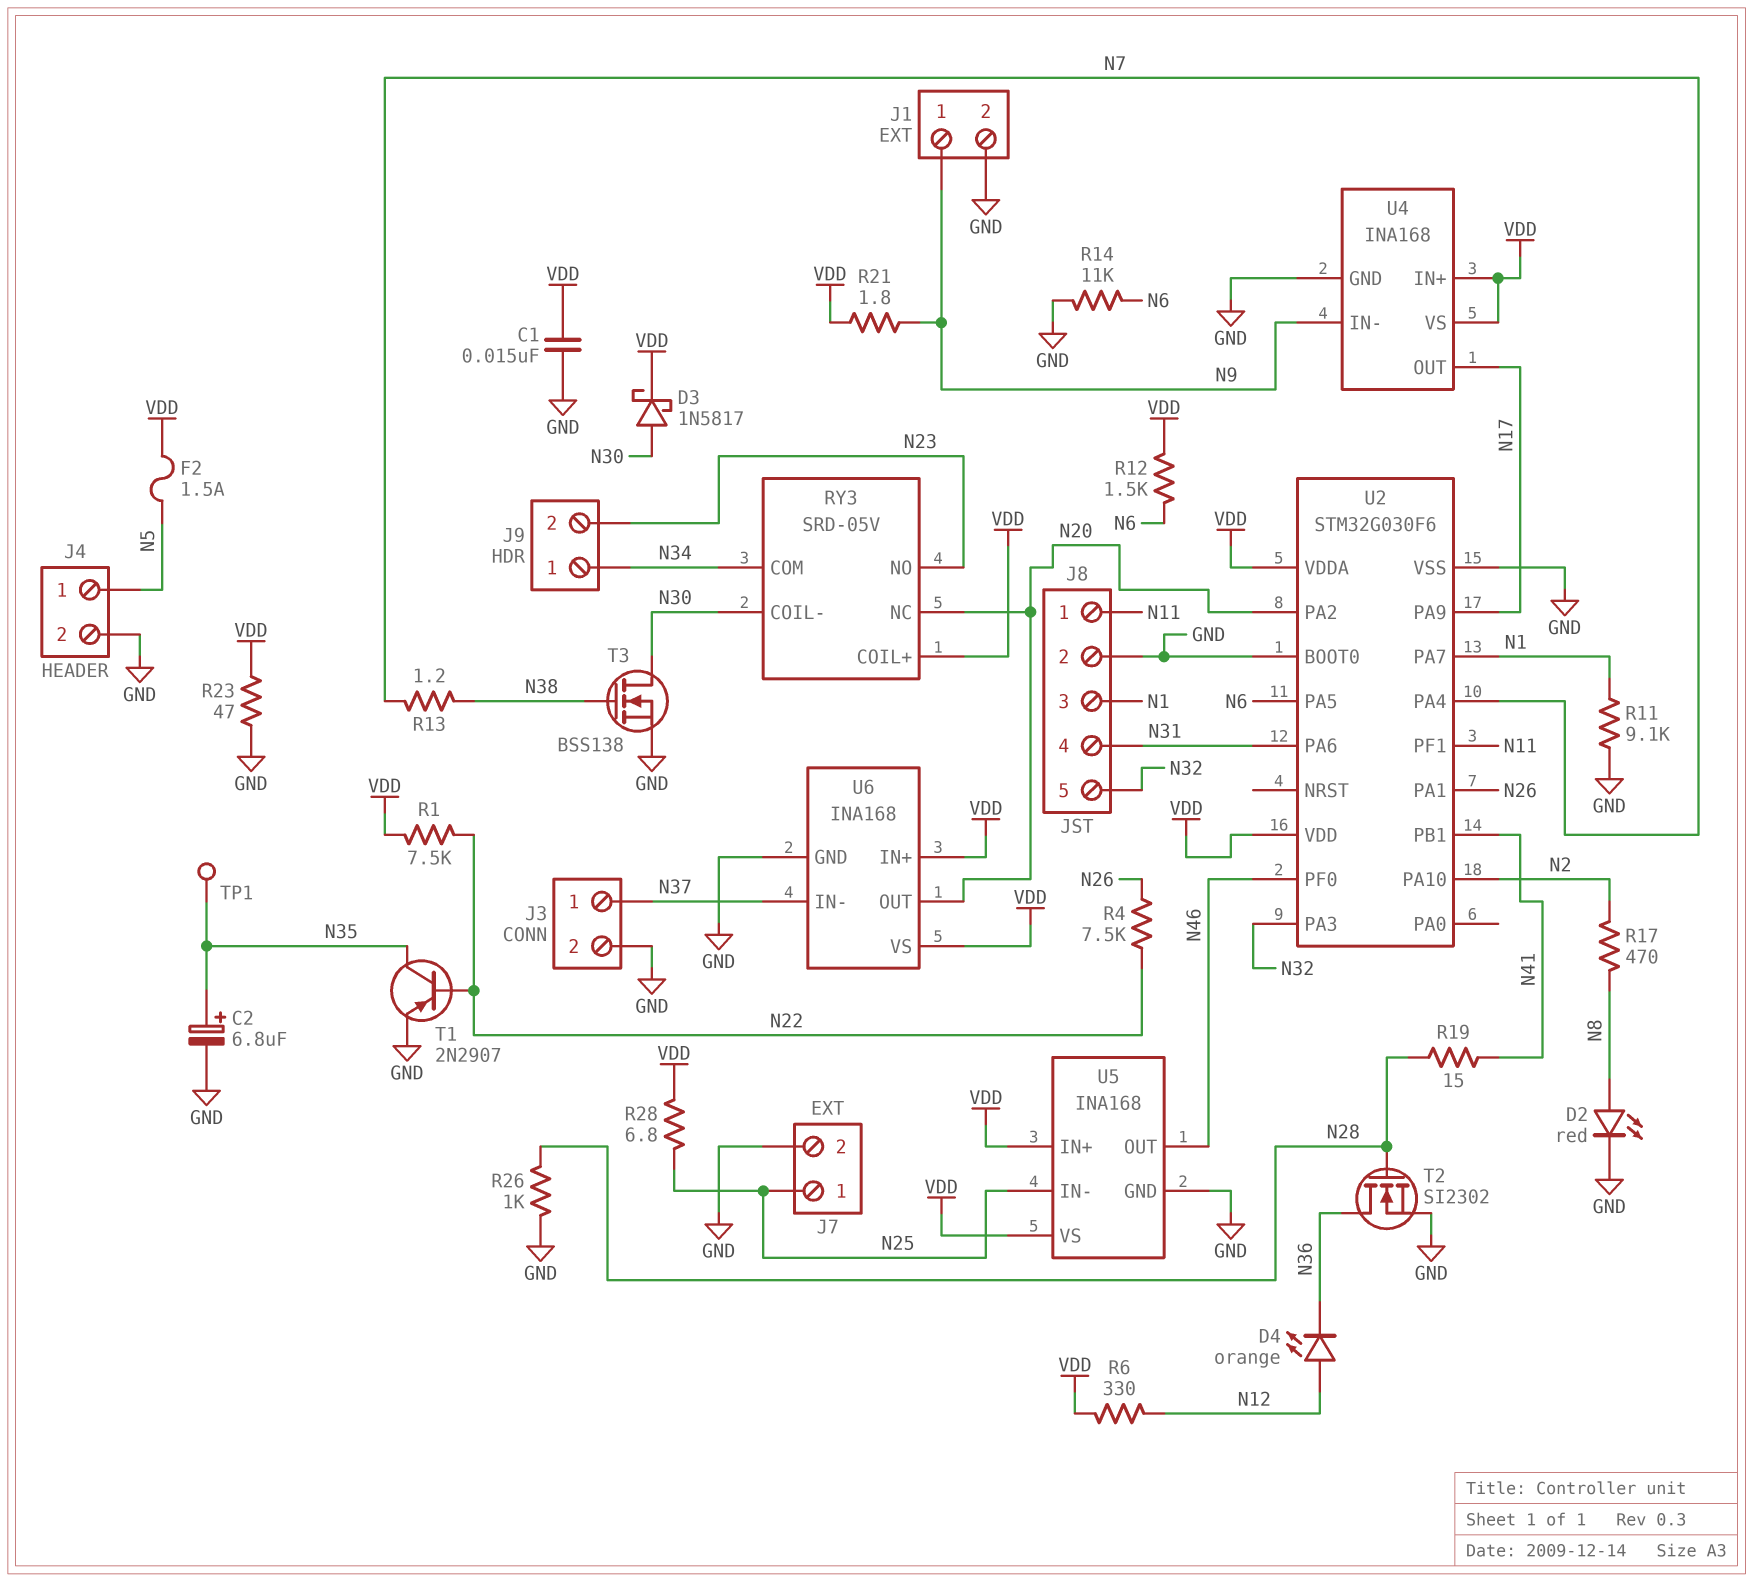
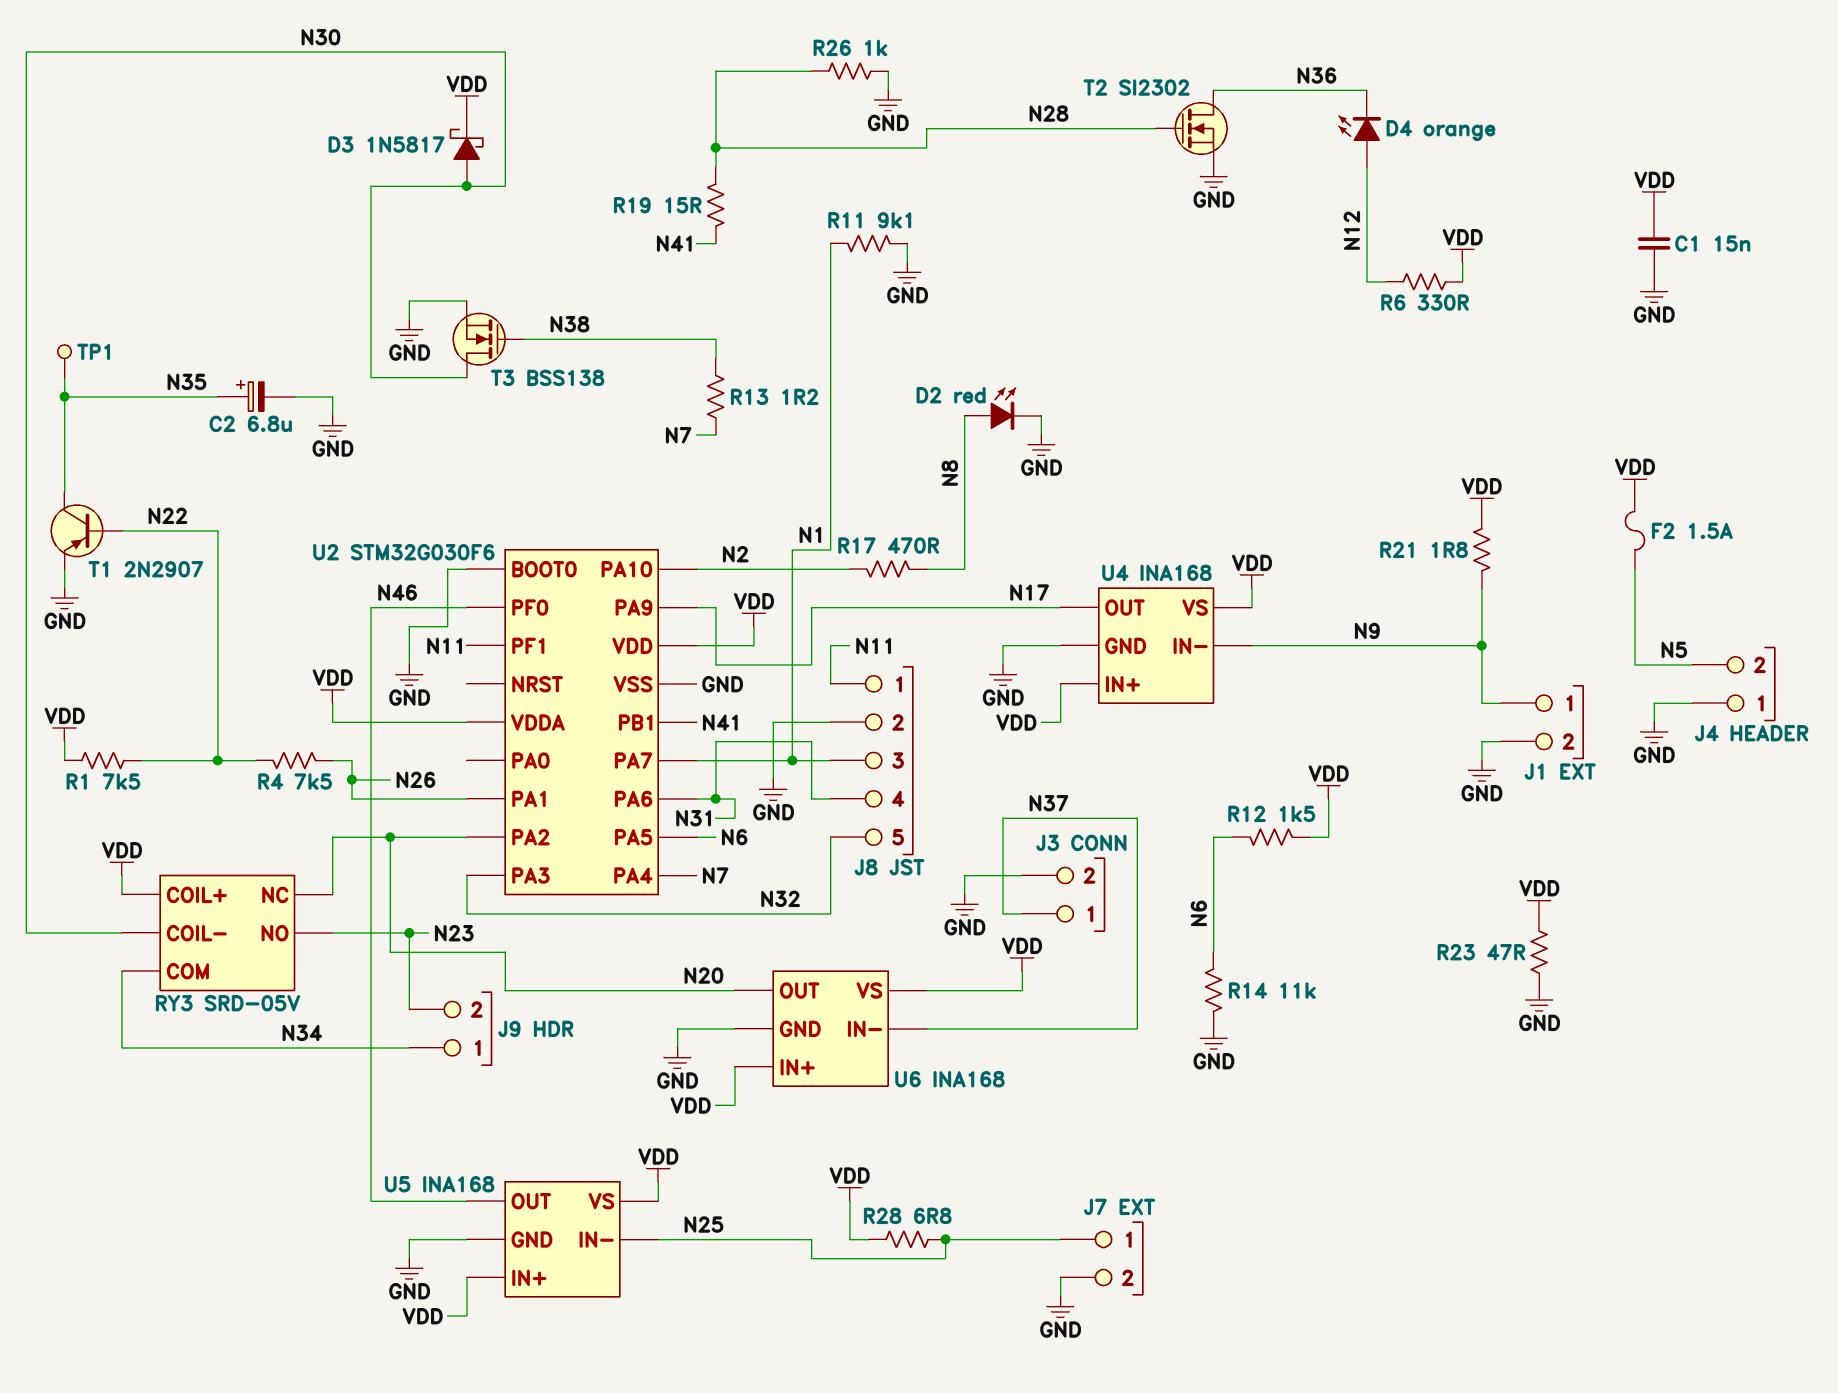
J4 pin 1: N5 -> GND
J4 pin 2: GND -> N5

